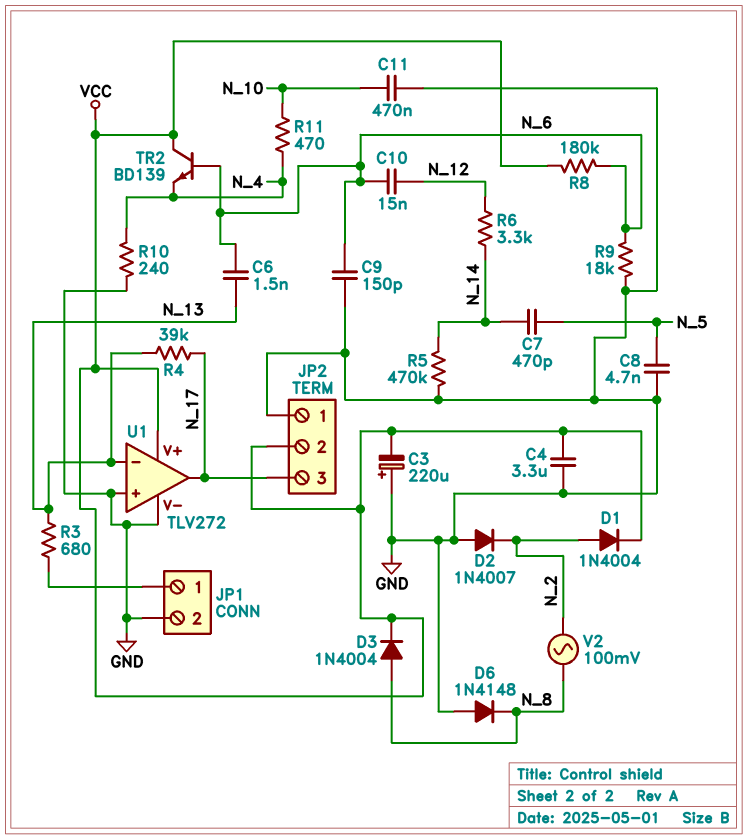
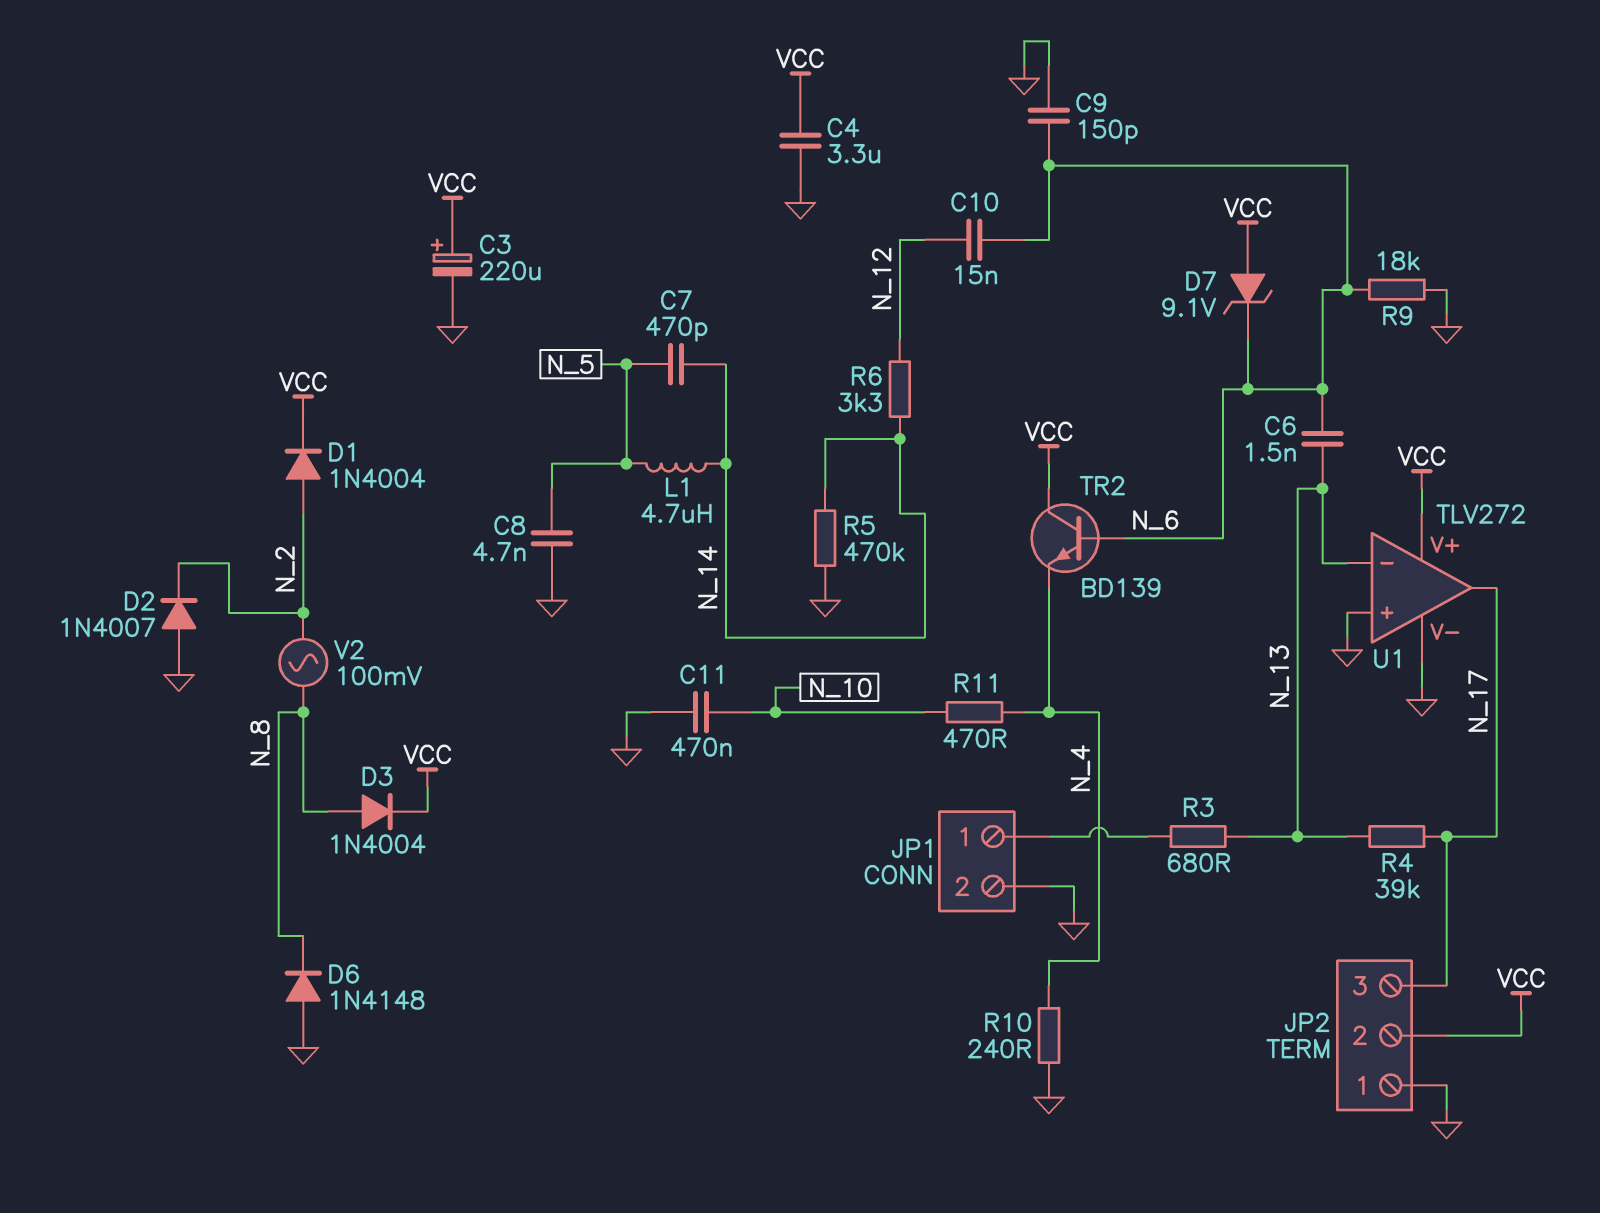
C3: 220uF (plus GND, minus VCC) -> 220uF (plus VCC, minus GND)
D7: none -> zener 9.1V (A VCC, K N_6)
L1: none -> 4.7uH (N_5, N_14)
R8: 180k (N_6, VCC) -> none

